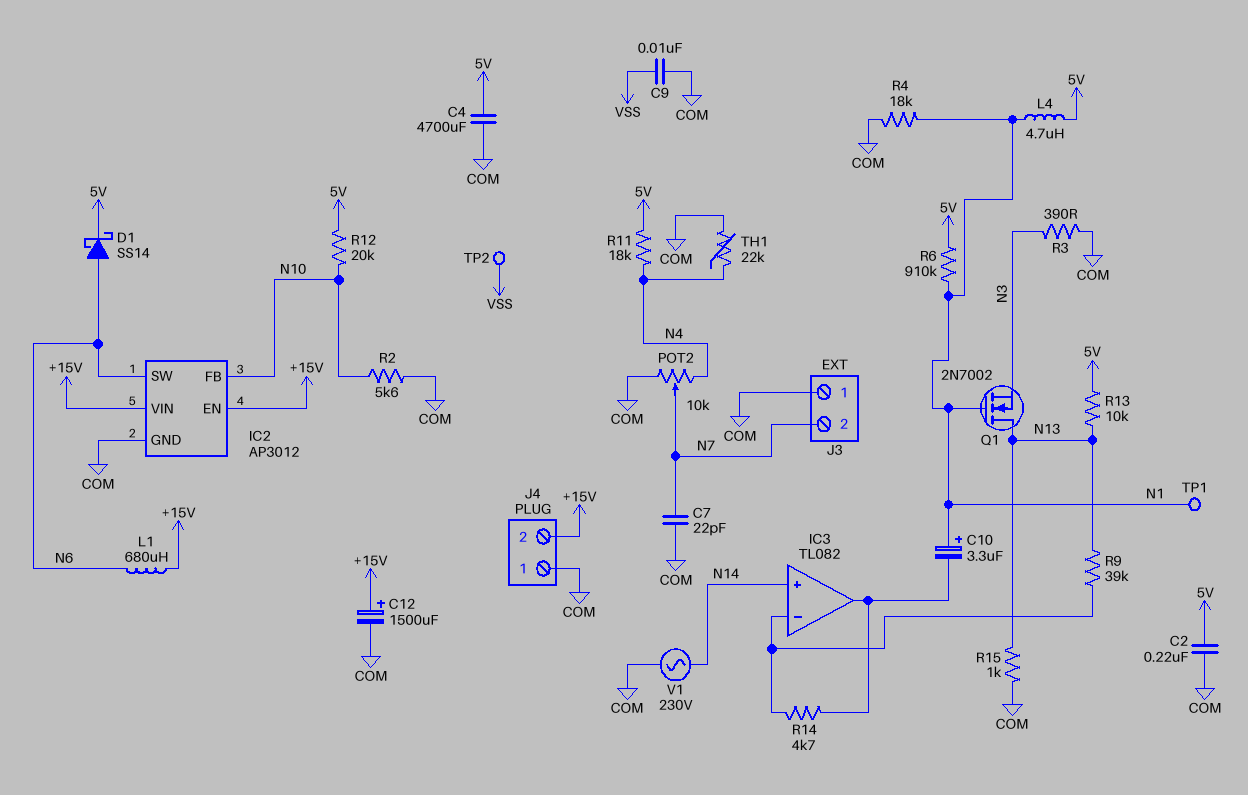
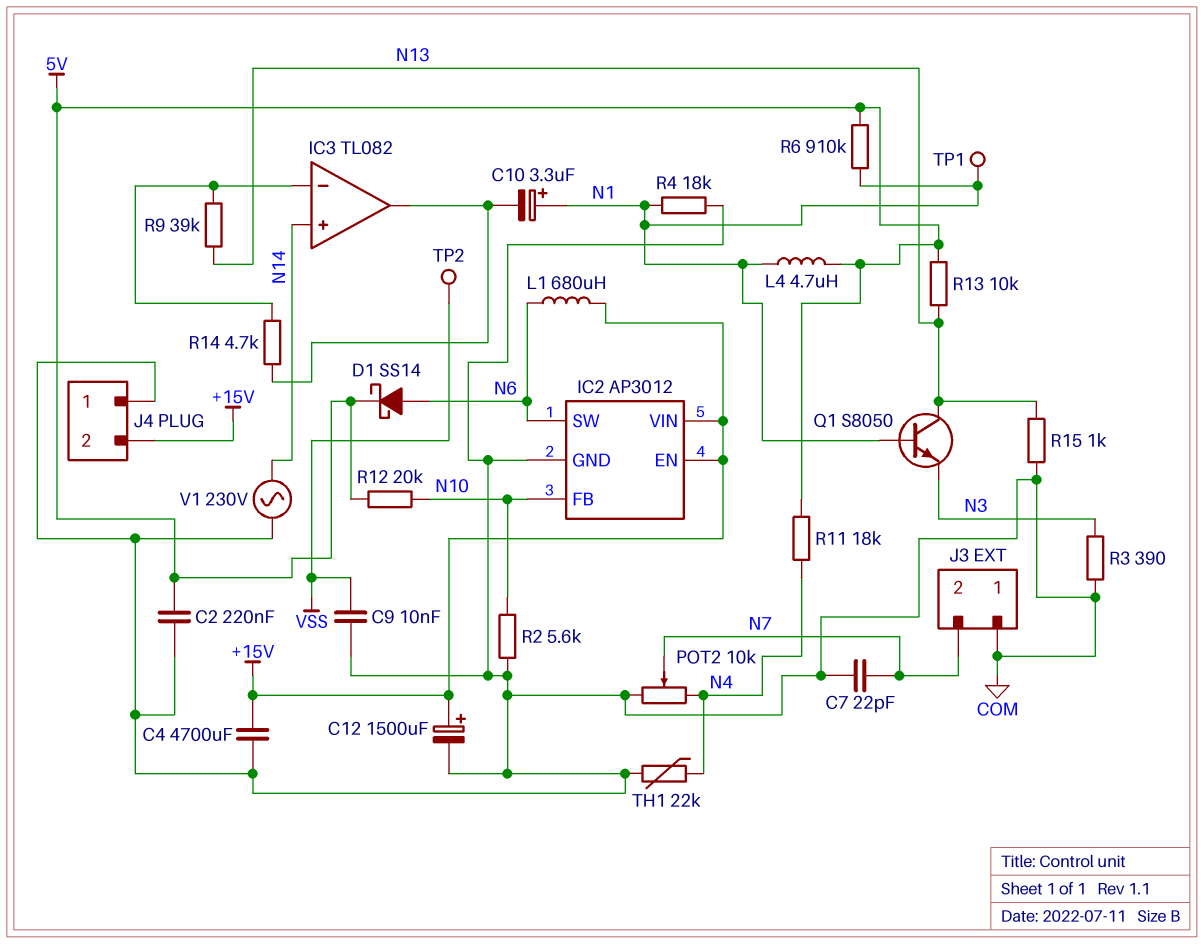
C4: 4700uF (5V, COM) -> 4700uF (+15V, COM)
Q1: NMOS 2N7002 (G N1, D N13, S N3) -> NPN S8050 (B N1, C N13, E N3)

